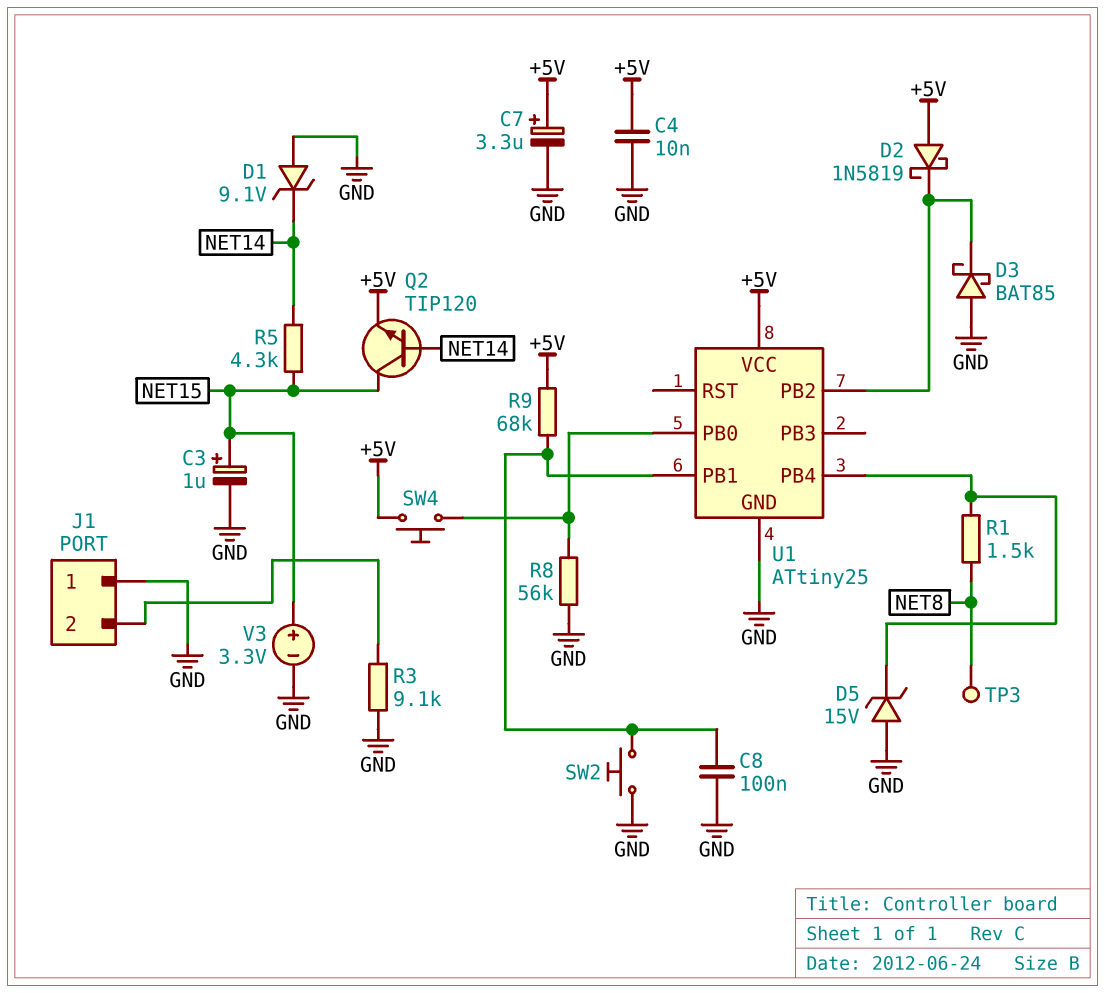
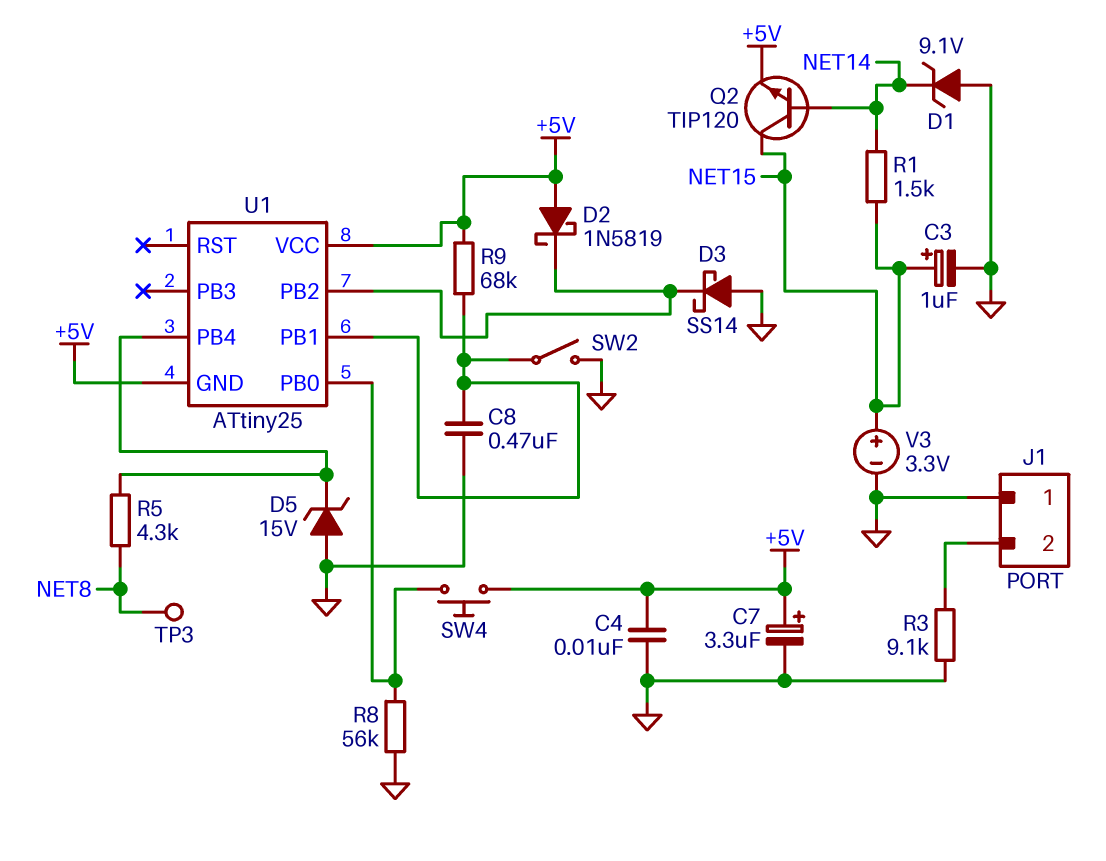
C8: 100nF (GND, U1/PB1) -> 470nF (GND, U1/PB1)
D3: schottky BAT85 (A GND, K U1/PB2) -> schottky SS14 (A GND, K U1/PB2)
R1: 1.5k (NET8, U1/PB4) -> 1.5k (NET14, NET15)
R5: 4.3k (NET14, NET15) -> 4.3k (NET8, U1/PB4)
SW2: button (GND, U1/PB1) -> switch (GND, U1/PB1)
U1 pin GND: GND -> +5V

